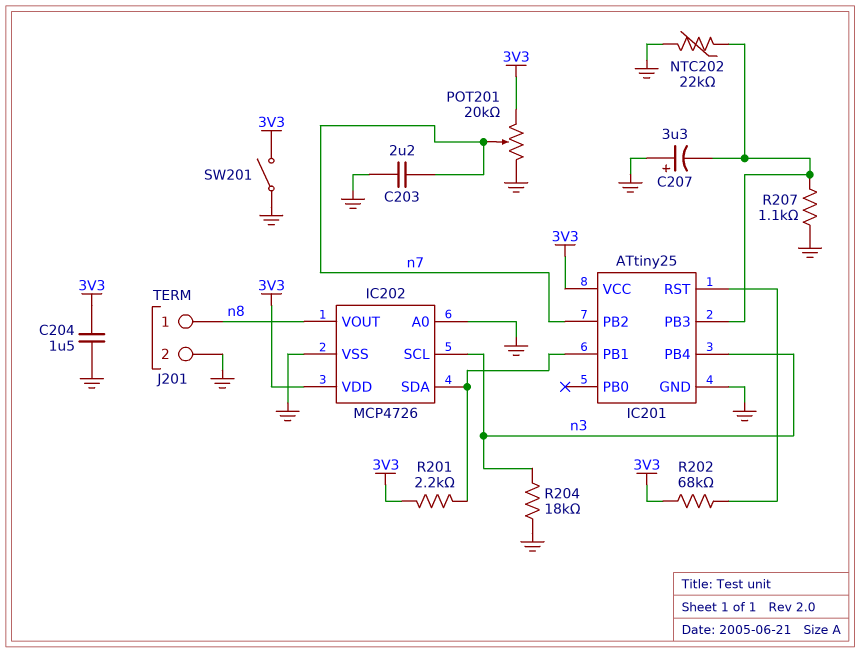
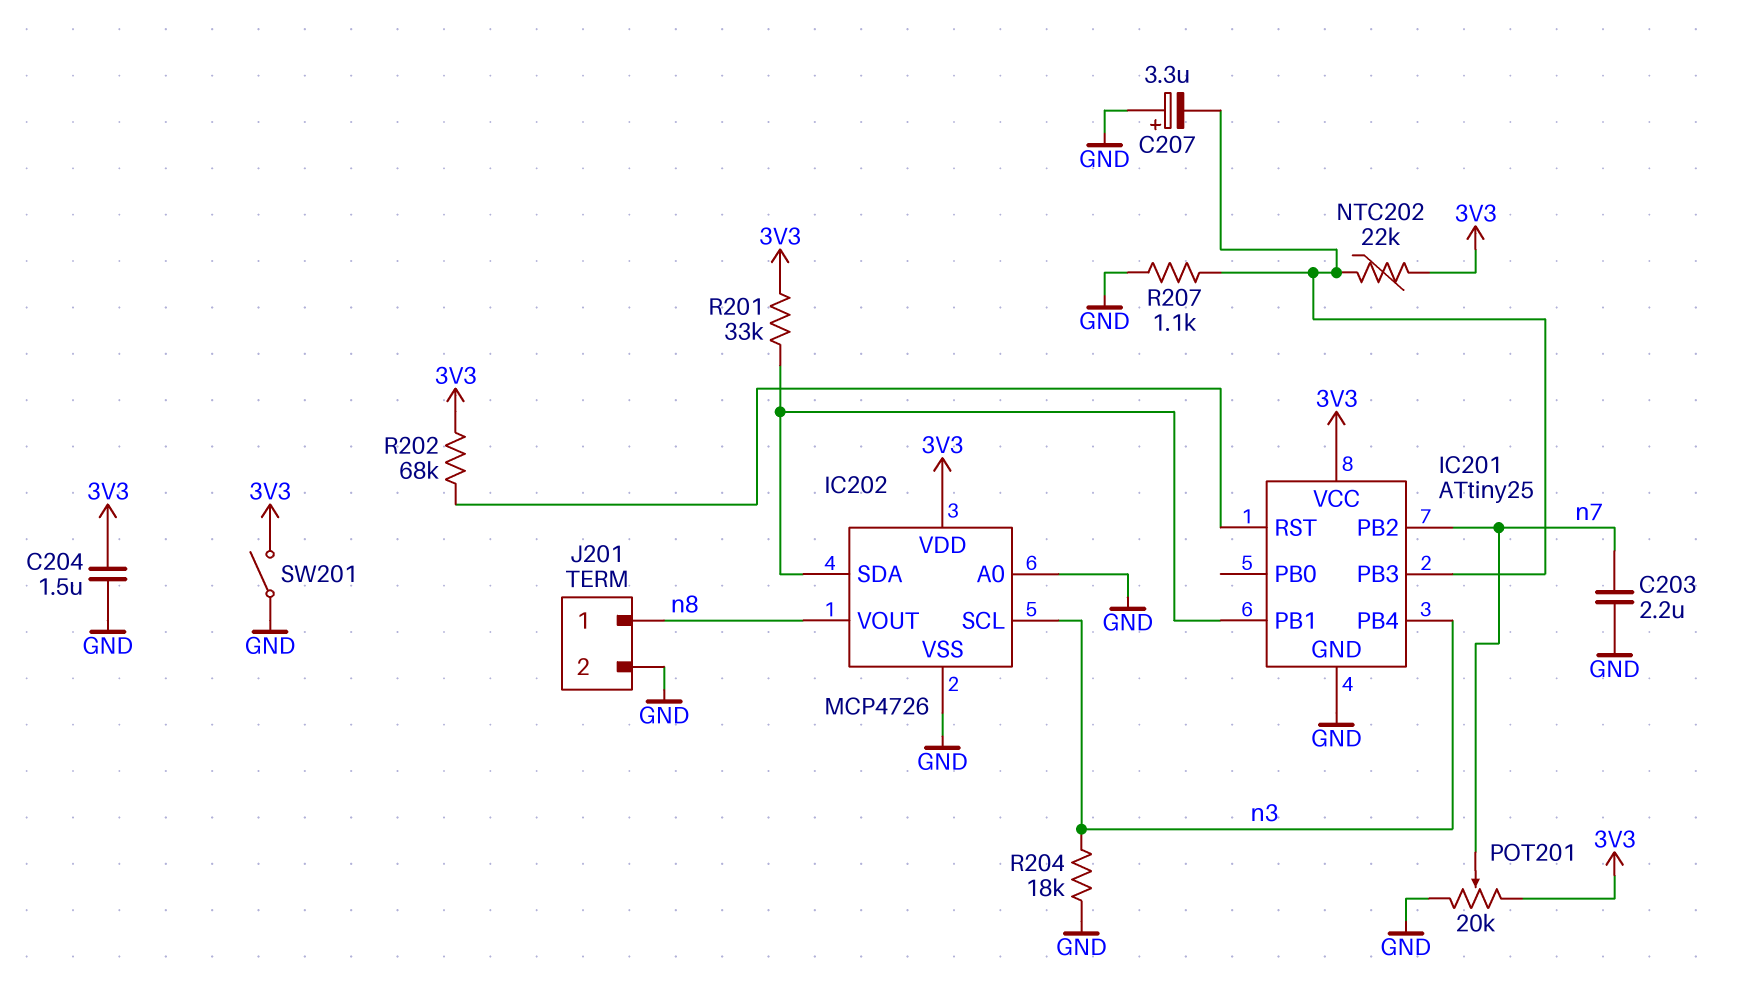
NTC202: 22k (GND, IC201/PB3) -> 22k (3V3, IC201/PB3)
R201: 2.2k (3V3, IC201/PB1) -> 33k (3V3, IC201/PB1)

